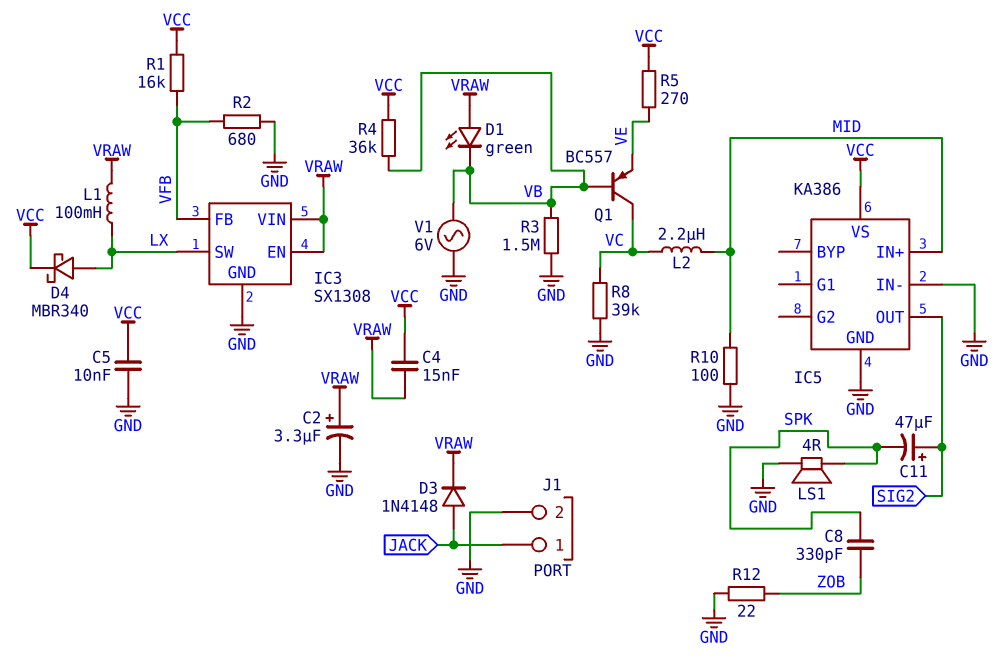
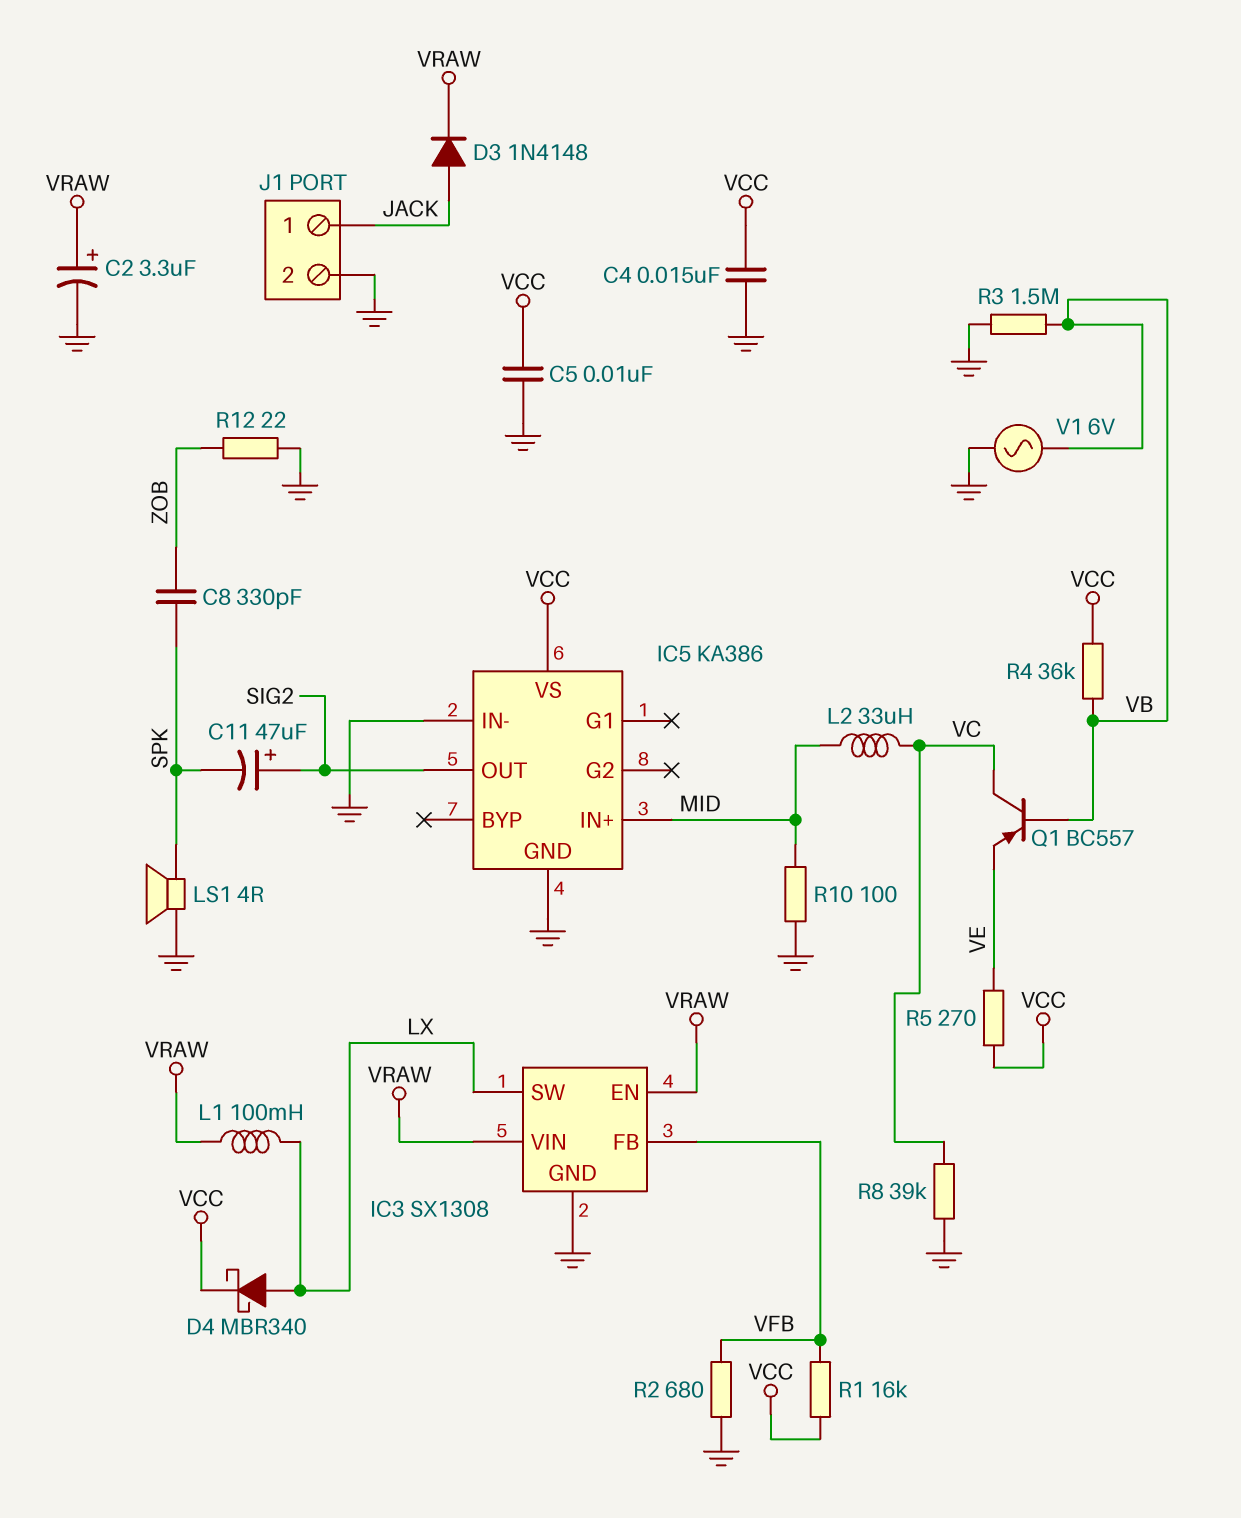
C4: 15nF (VCC, VRAW) -> 15nF (GND, VCC)
D1: LED green (A VRAW, K VB) -> none
L2: 2.2uH (MID, VC) -> 33uH (MID, VC)

